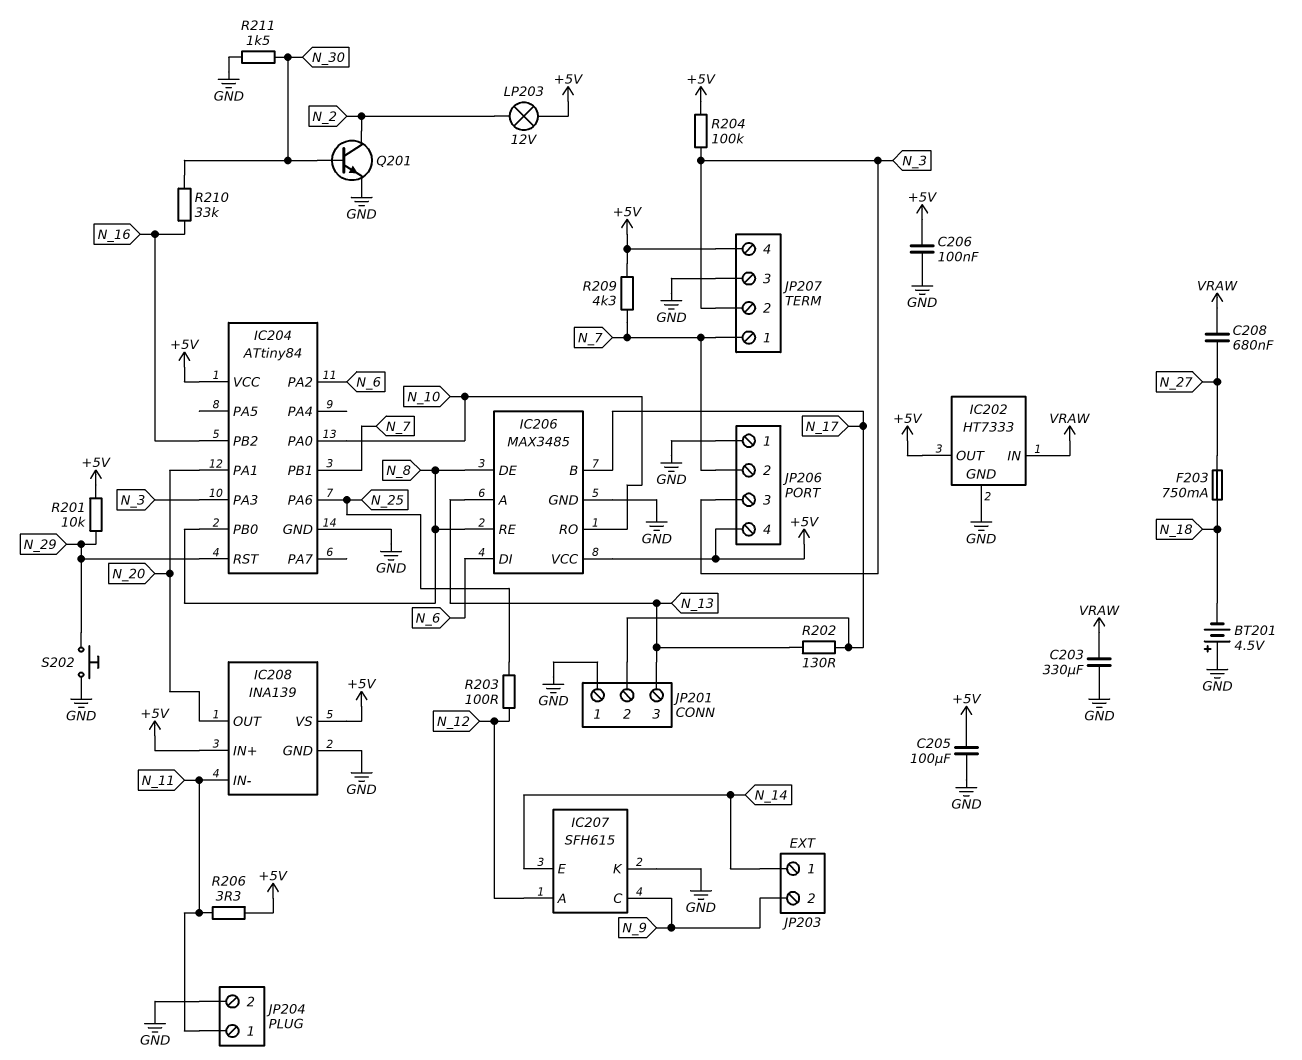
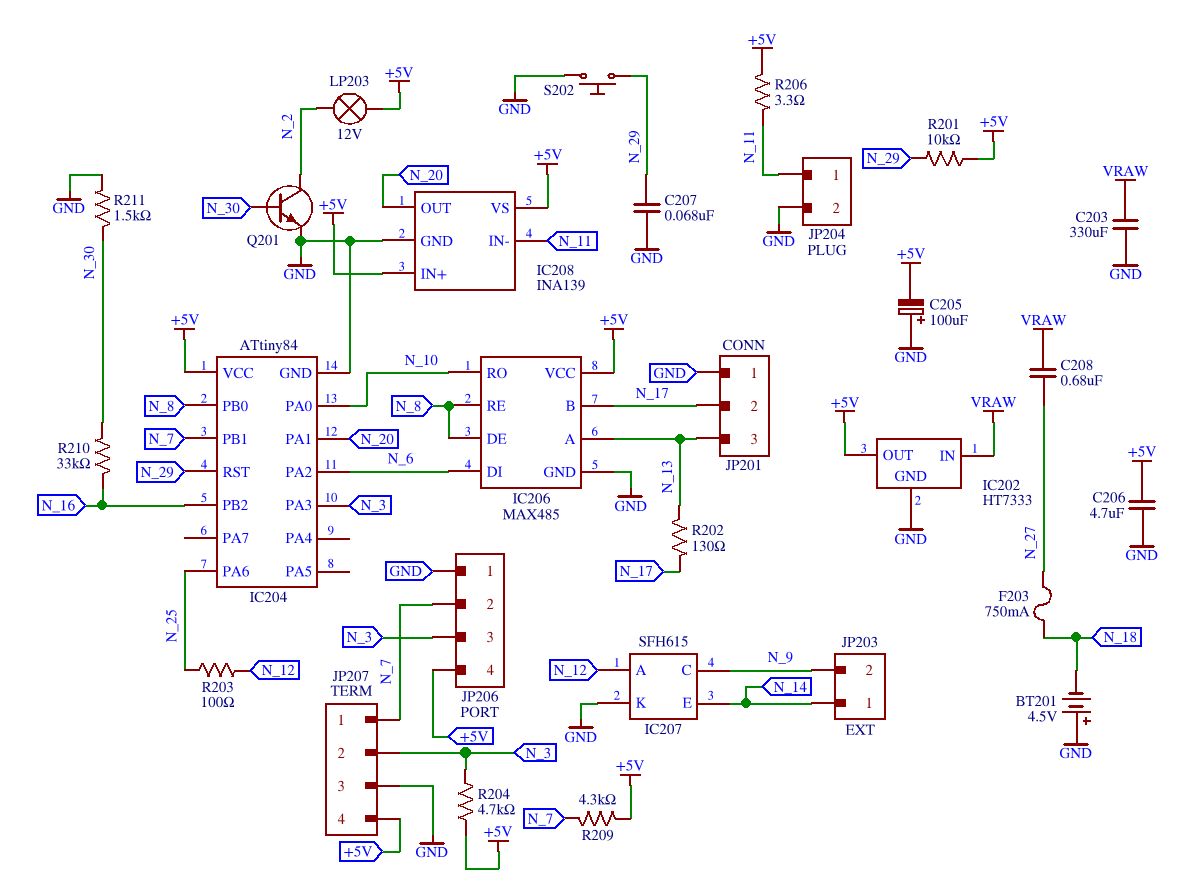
C205: 100uF (+5V, GND) -> 100uF (plus GND, minus +5V)
C206: 100nF (+5V, GND) -> 4.7uF (+5V, GND)
C207: none -> 68nF (GND, N_29)
IC206: MAX3485 -> MAX485
R204: 100k (+5V, N_3) -> 4.7k (+5V, N_3)

